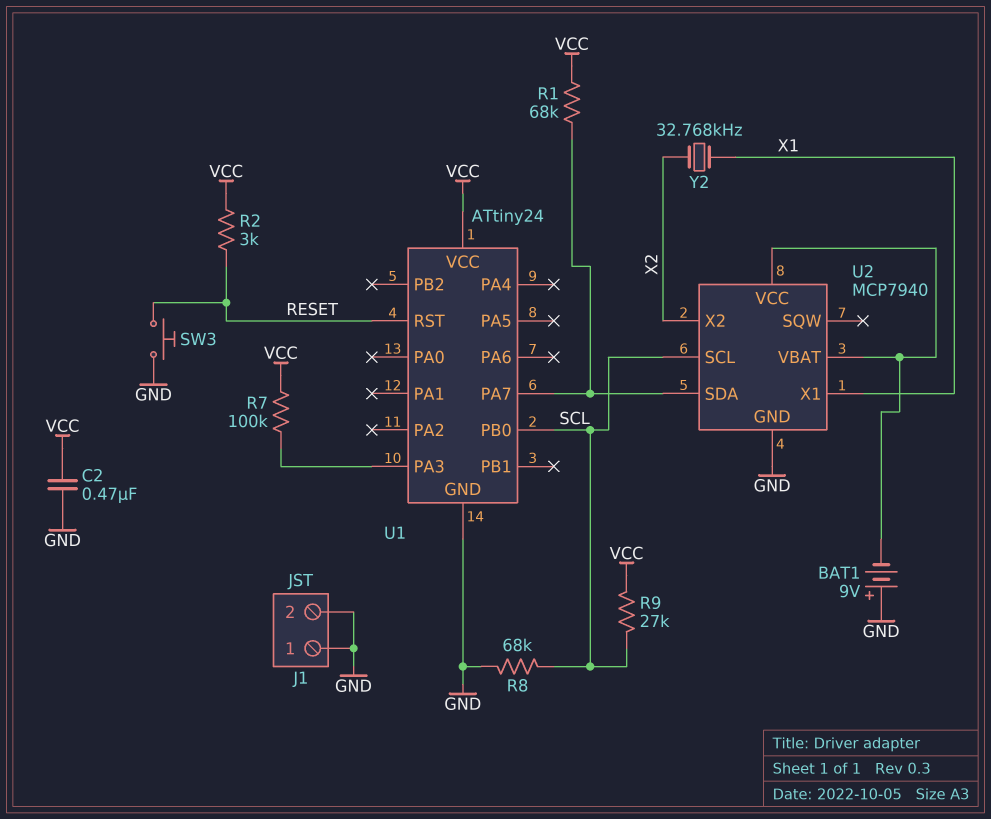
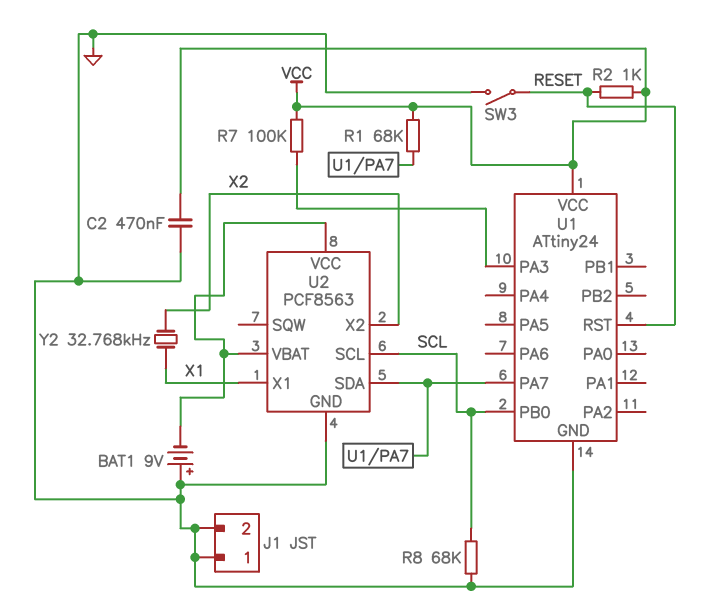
R2: 3k (RESET, VCC) -> 1k (RESET, VCC)
R9: 27k (SCL, VCC) -> none
SW3: button (GND, RESET) -> switch (GND, RESET)
U2: MCP7940 -> PCF8563

